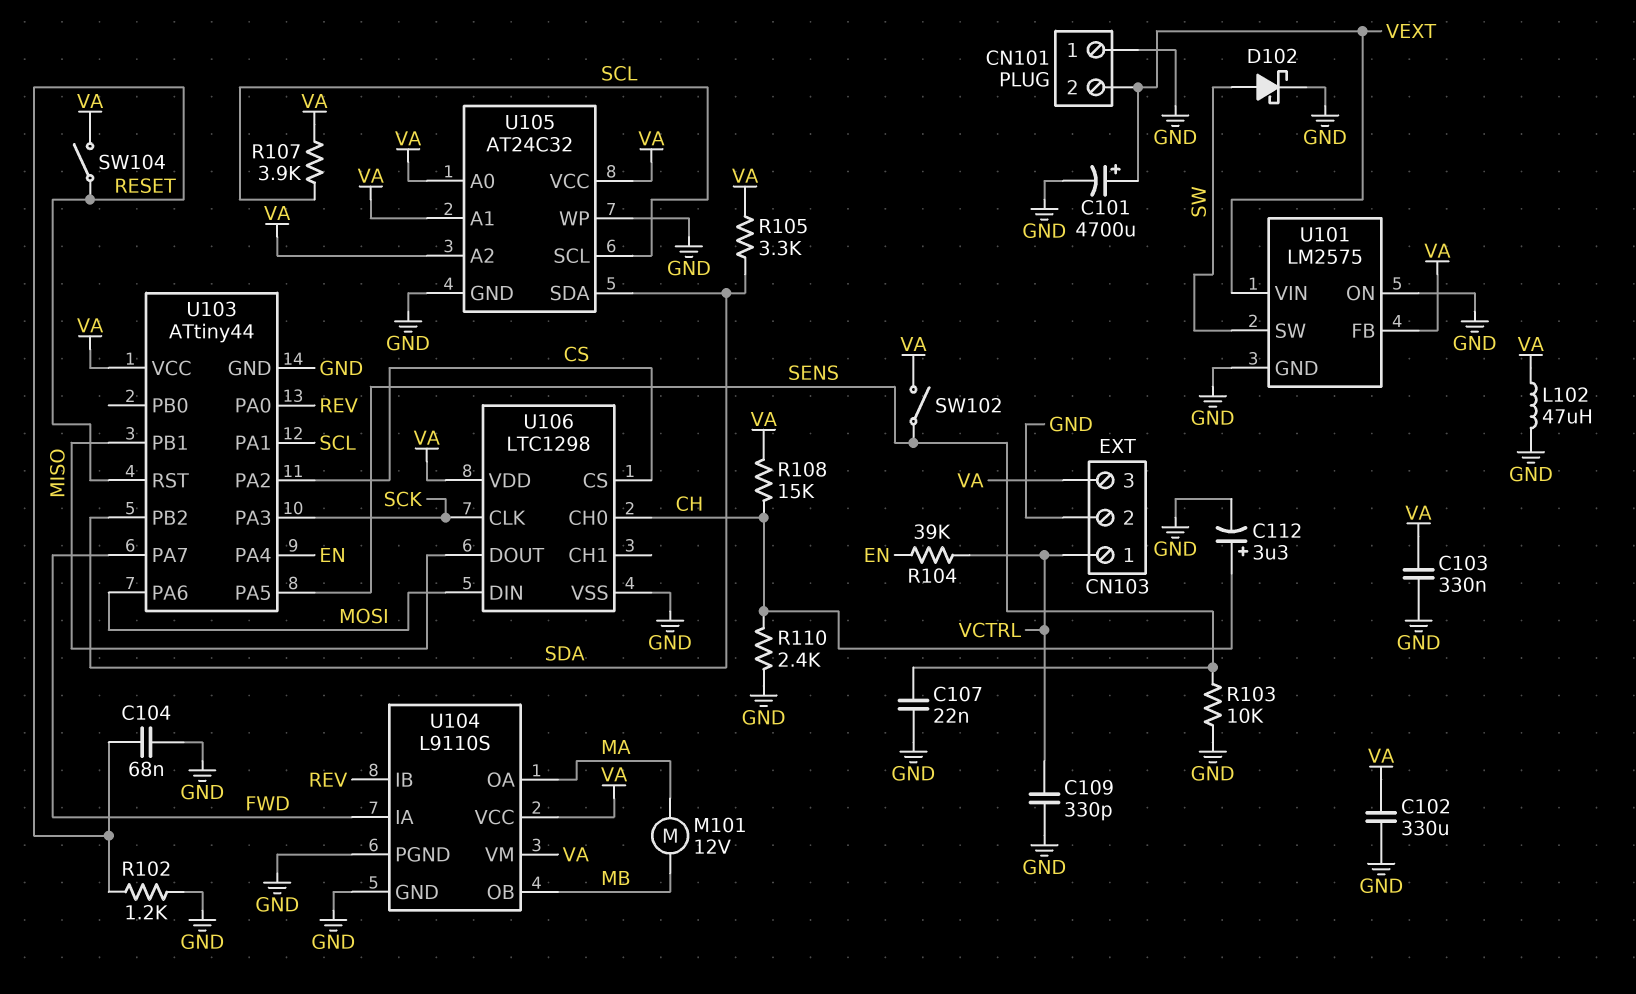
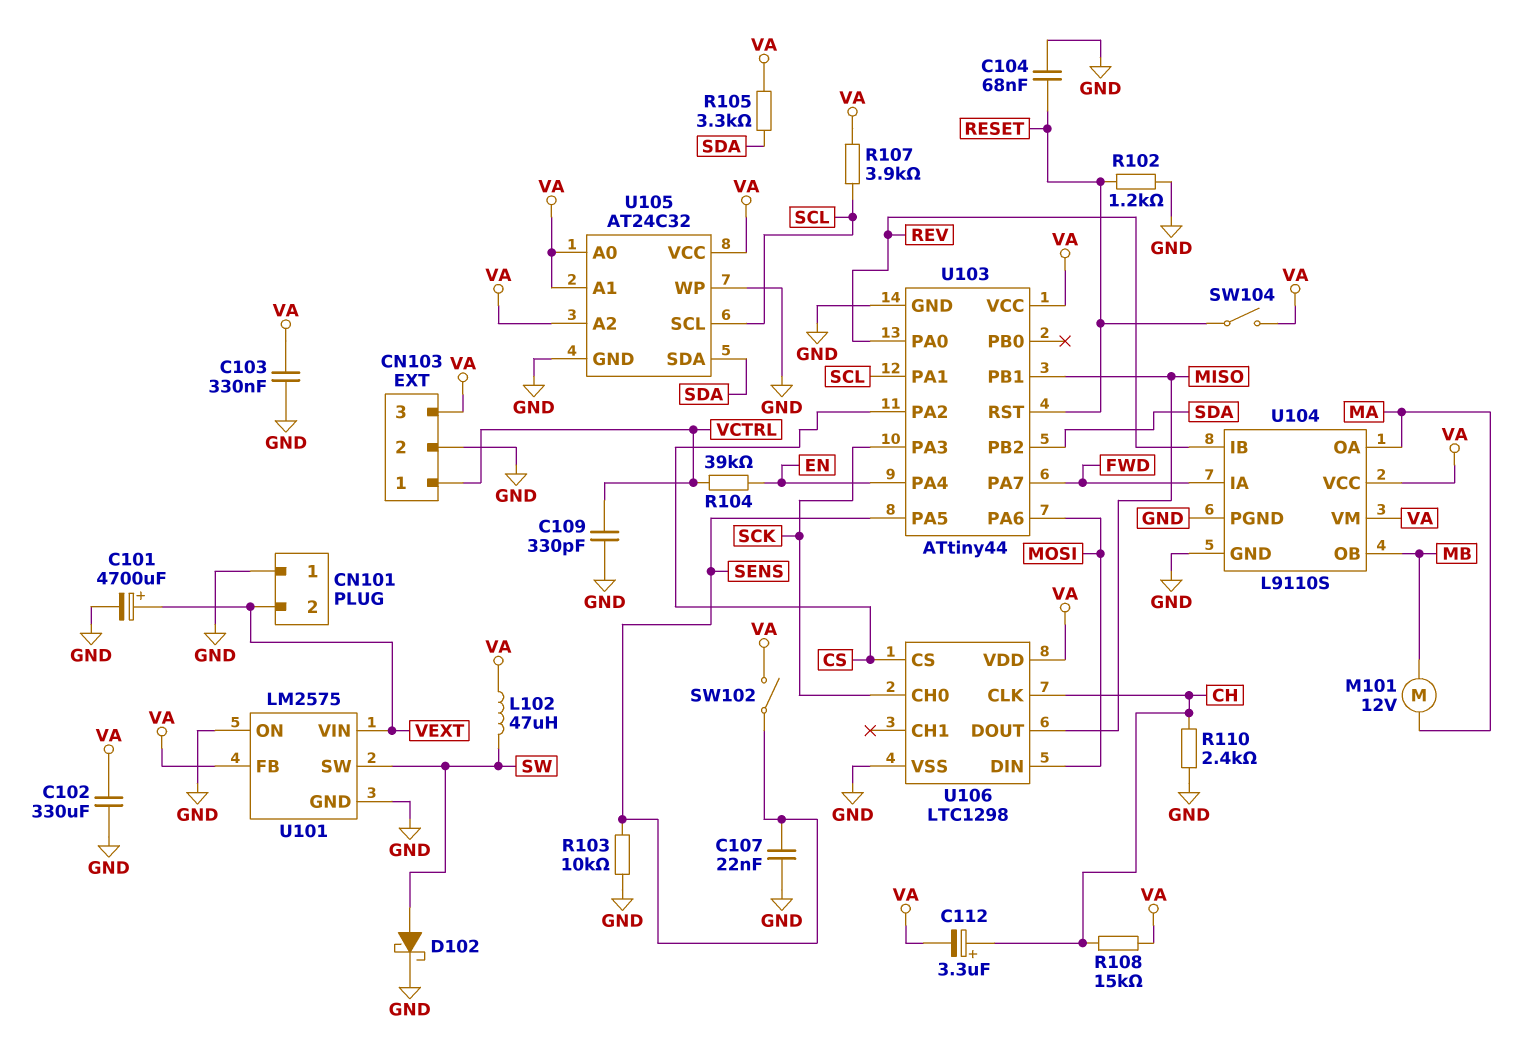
C112: 3.3uF (plus CH, minus GND) -> 3.3uF (plus CH, minus VA)
L102: 47uH (GND, VA) -> 47uH (SW, VA)
U106 pin CH0: CH -> SCK
U106 pin CLK: SCK -> CH

